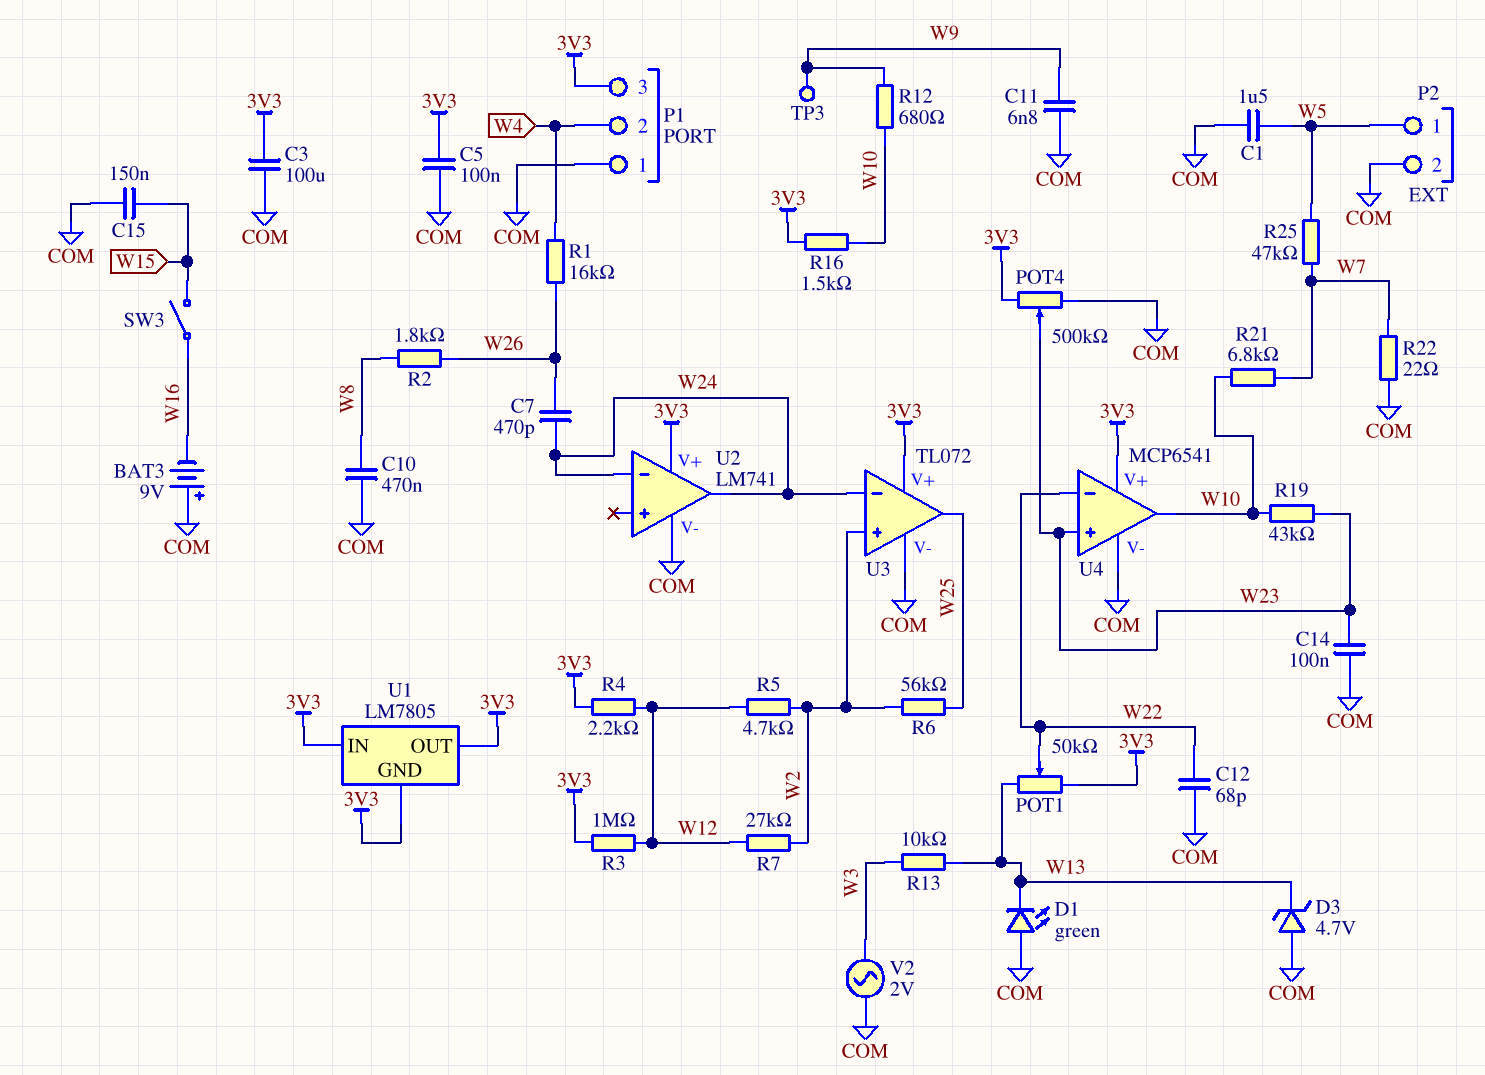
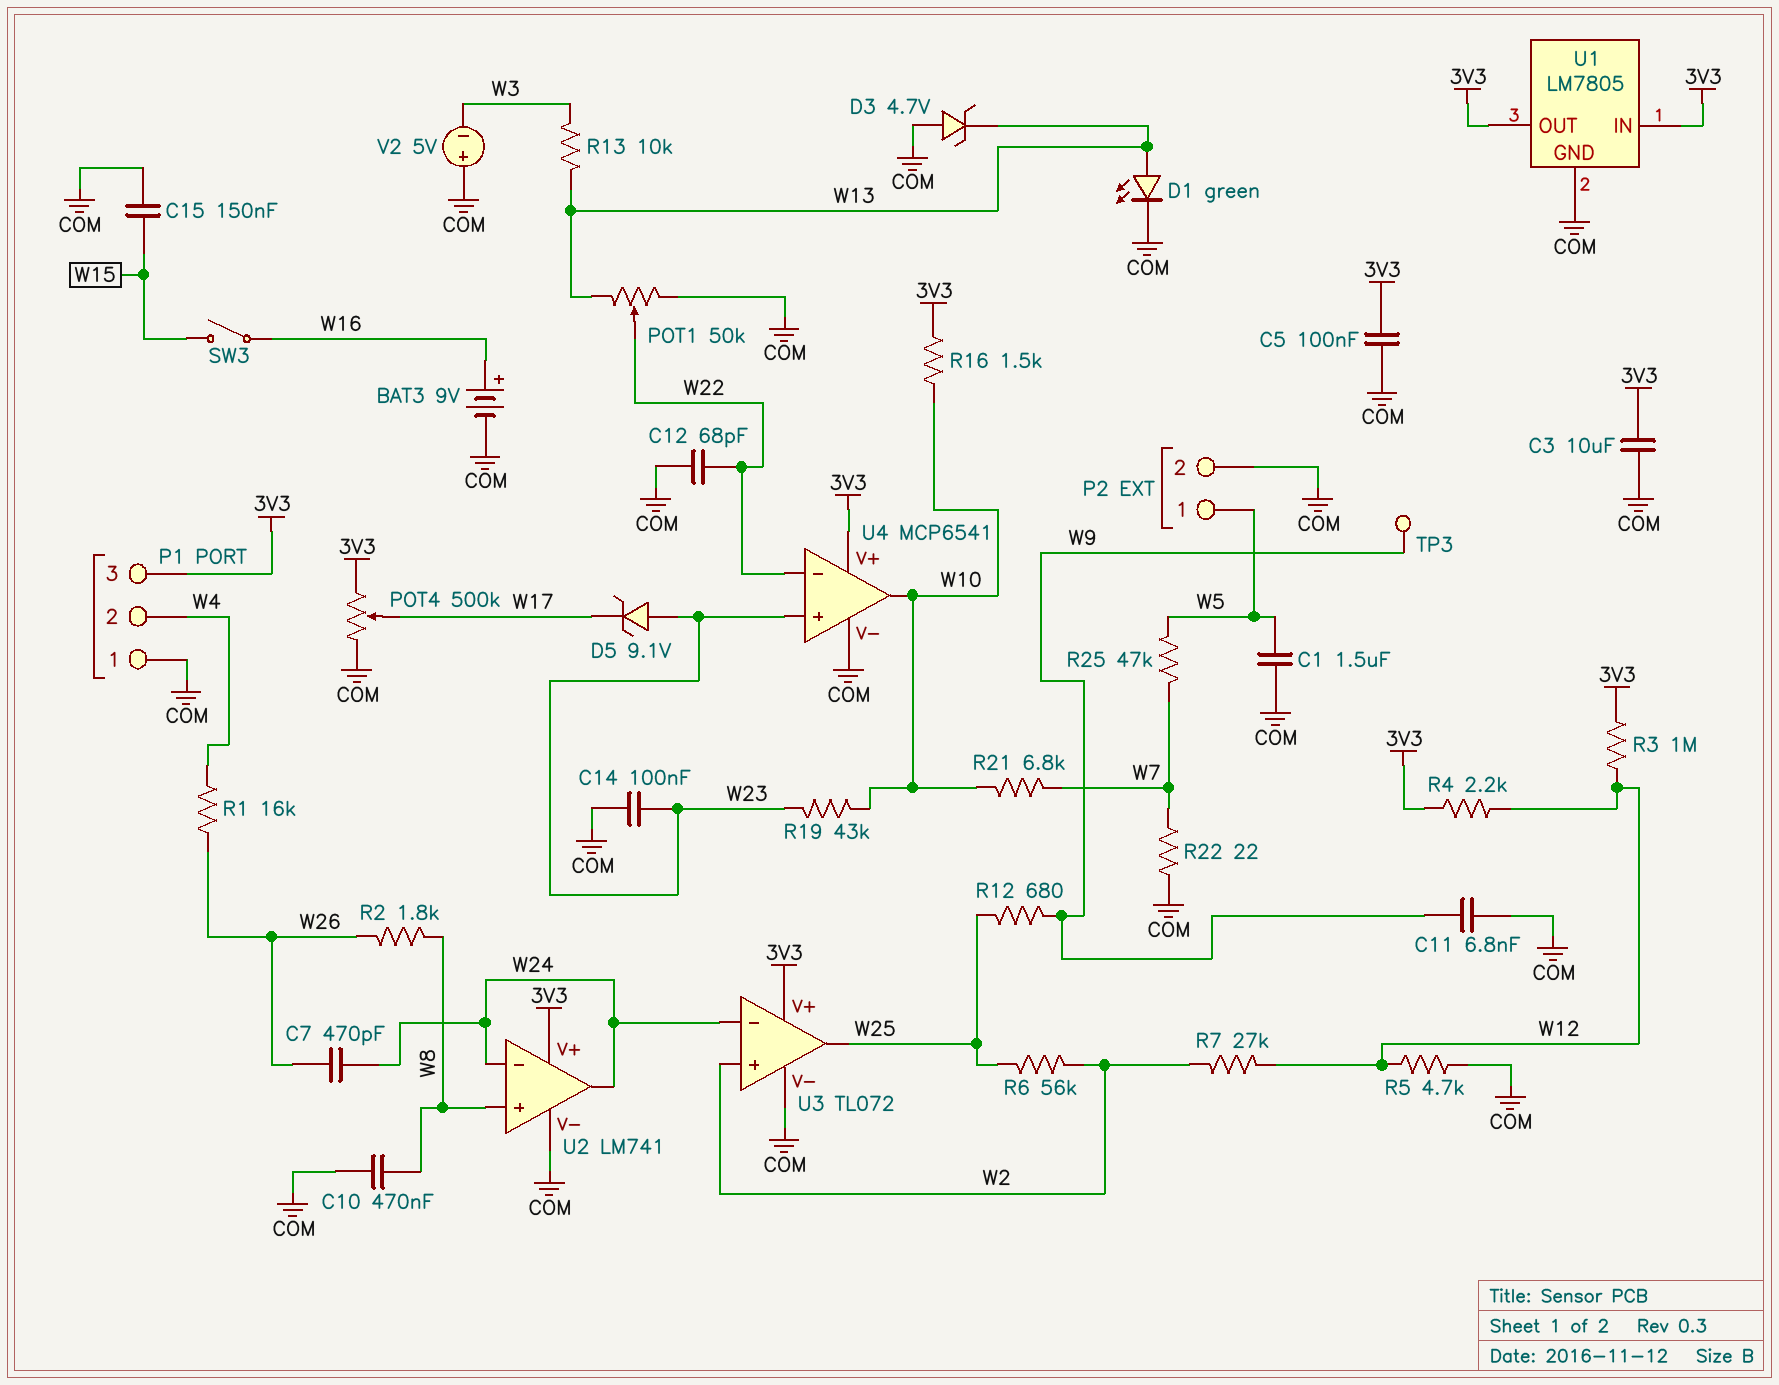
BAT3: 9V (plus COM, minus W16) -> 9V (plus W16, minus COM)
C3: 100uF (3V3, COM) -> 10uF (3V3, COM)
D1: LED green (A COM, K W13) -> LED green (A W13, K COM)
D5: none -> zener 9.1V (A W23, K W17)
POT1: 50k (3V3, W13, wiper W22) -> 50k (COM, W13, wiper W22)
POT4: 500k (3V3, COM, wiper W23) -> 500k (3V3, COM, wiper W17)
R5: 4.7k (W2, W12) -> 4.7k (COM, W12)
R12: 680 (W9, W10) -> 680 (W9, W25)
U1 pin GND: 3V3 -> COM
U2 pin in+: none -> W8
V2: AC 2V (COM, W3) -> 5V (plus COM, minus W3)

